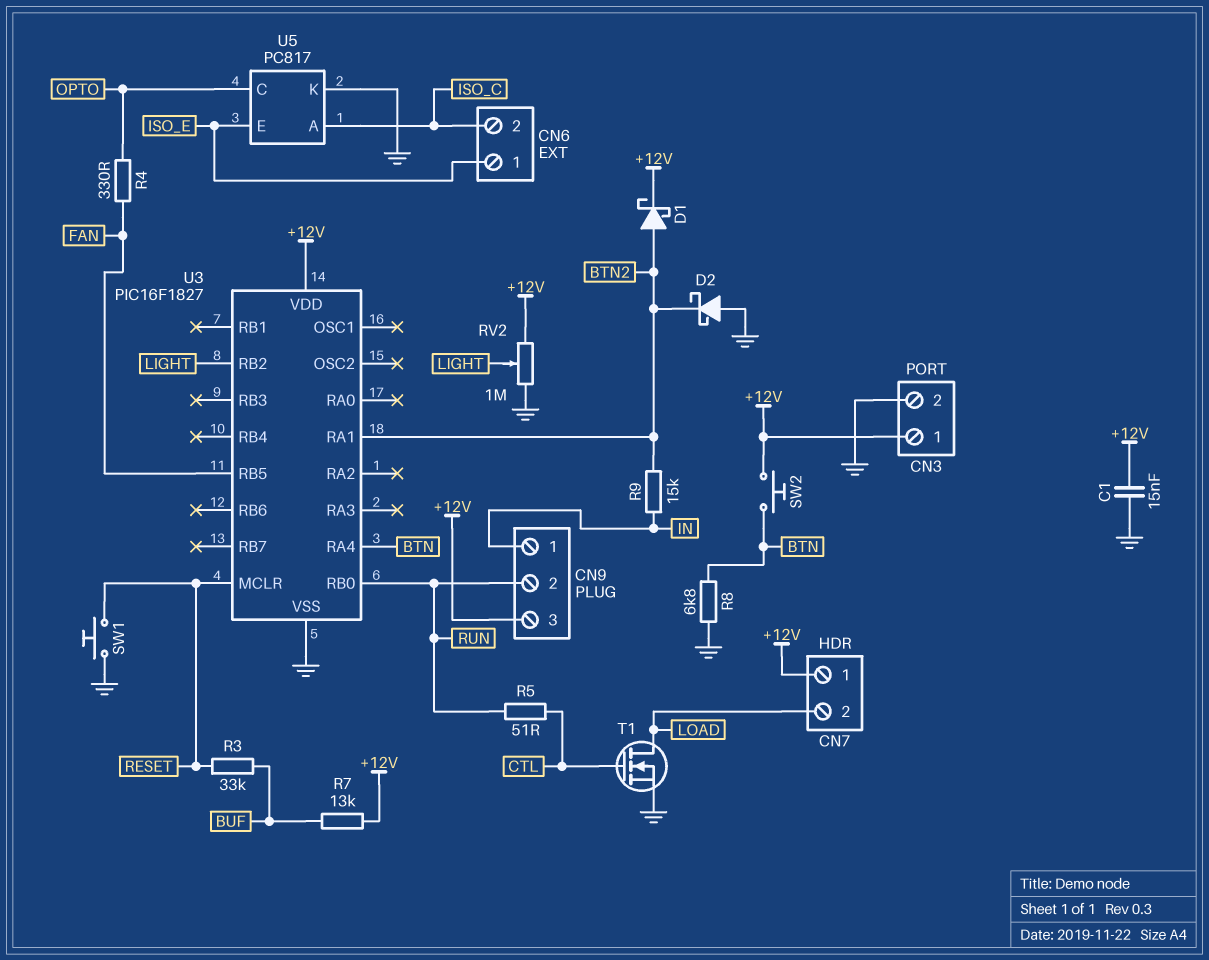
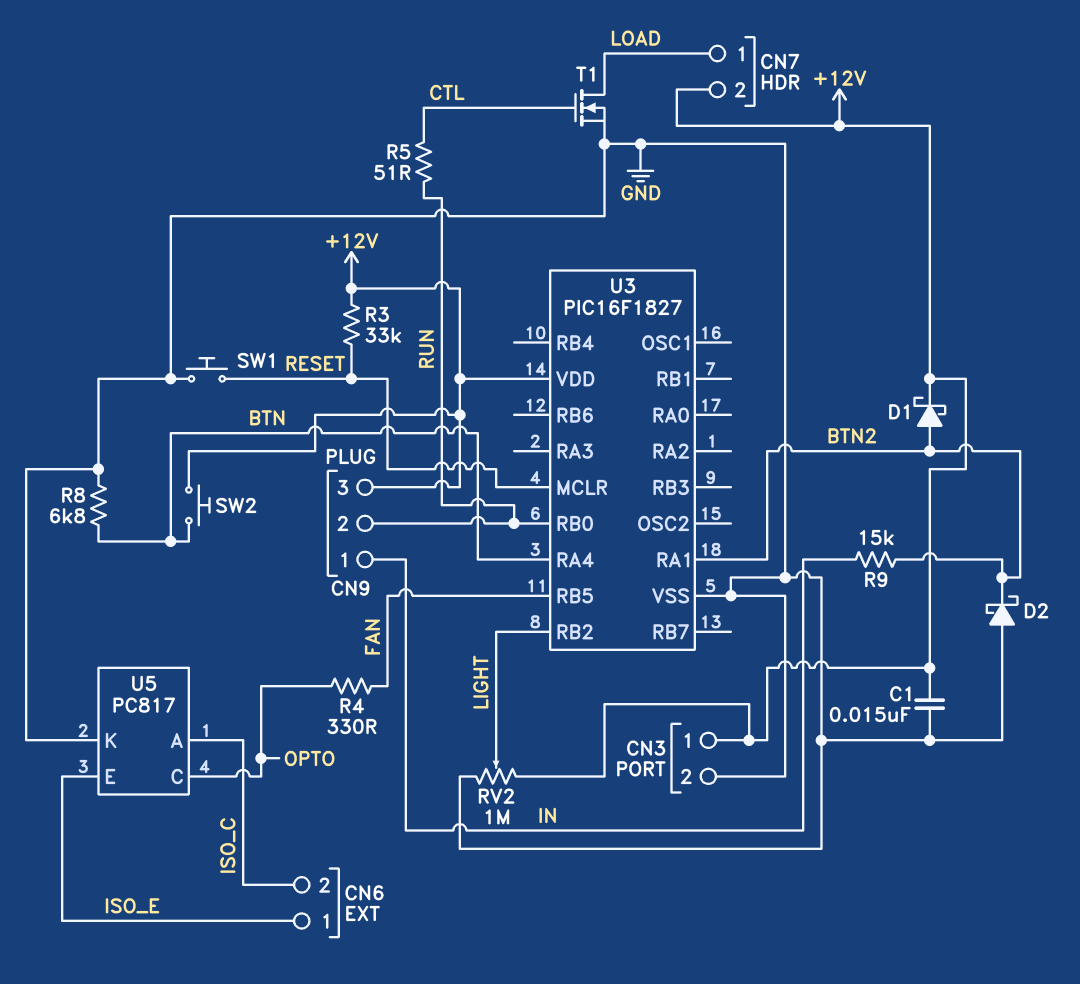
CN7 pin 1: +12V -> LOAD
CN7 pin 2: LOAD -> +12V
R3: 33k (BUF, RESET) -> 33k (+12V, RESET)
R7: 13k (+12V, BUF) -> none

